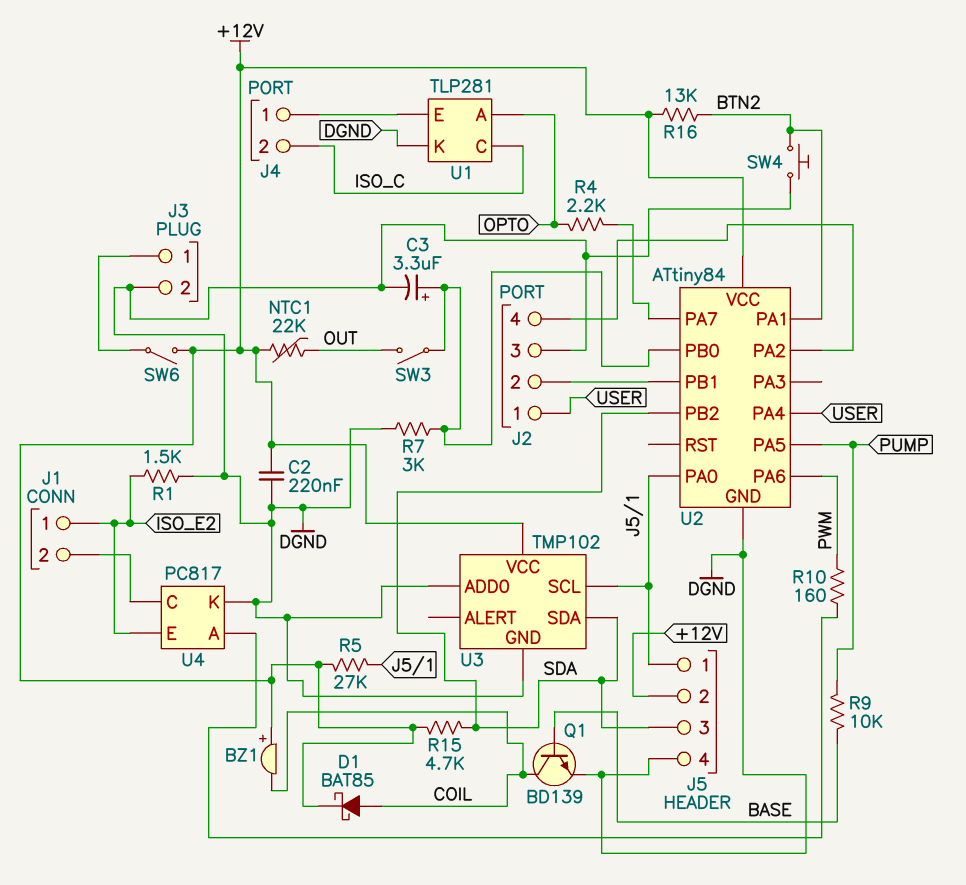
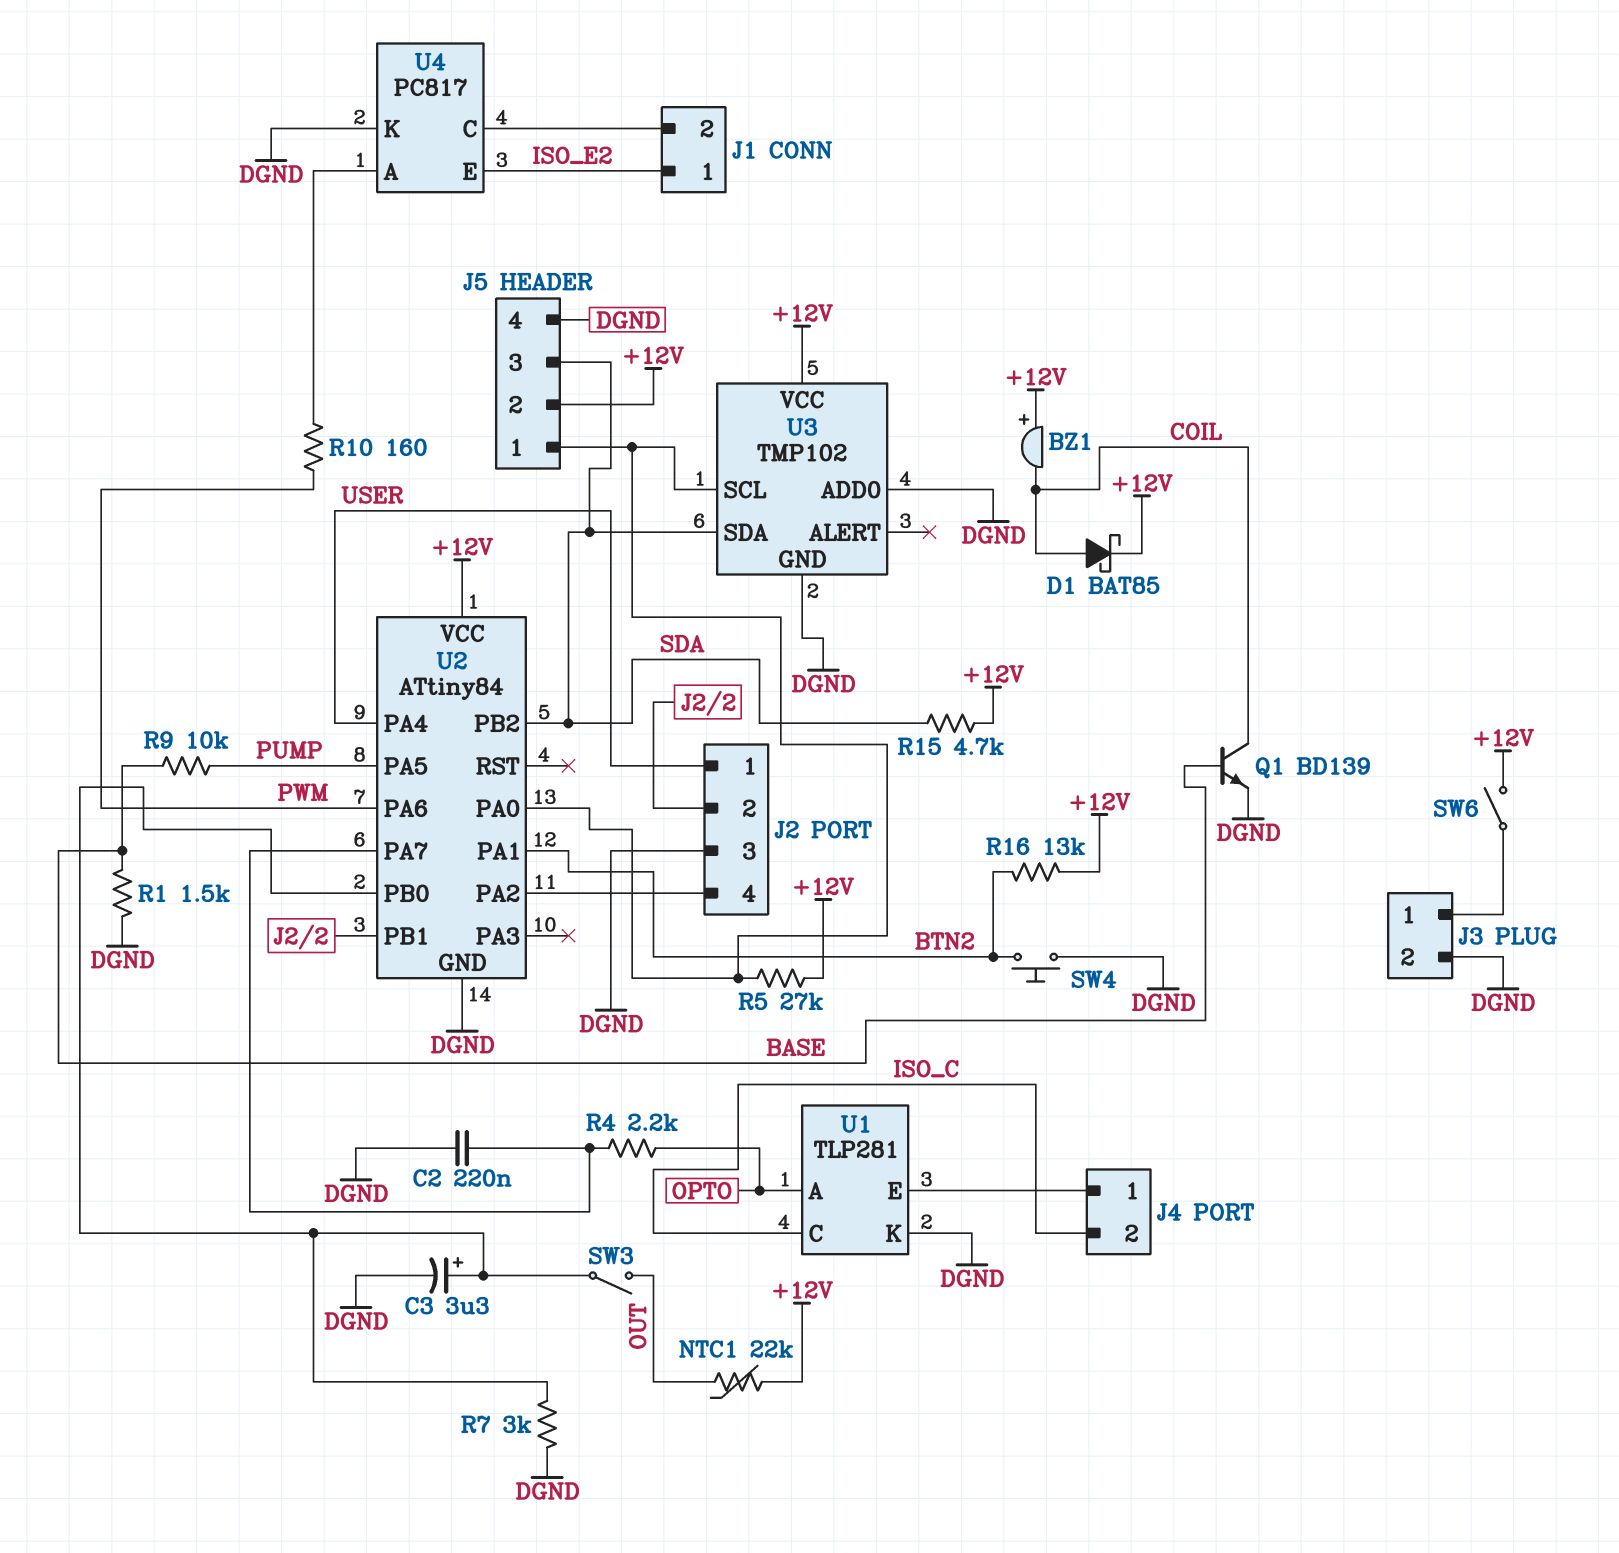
C2: 220nF (+12V, DGND) -> 220nF (DGND, U2/PA7)
R1: 1.5k (DGND, ISO_E2) -> 1.5k (BASE, DGND)

